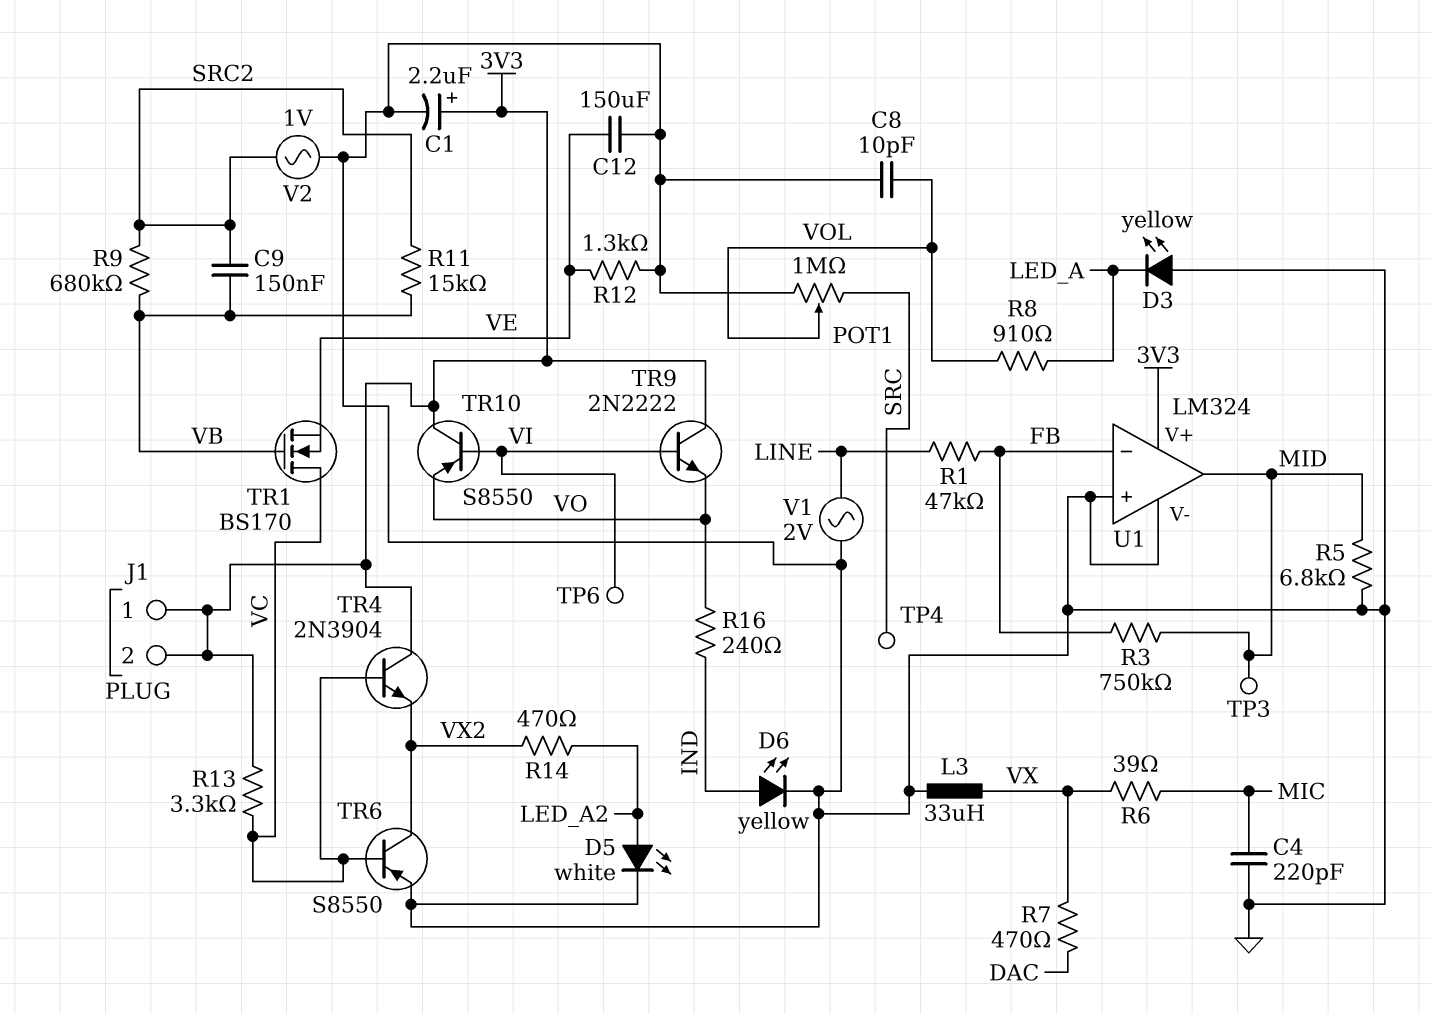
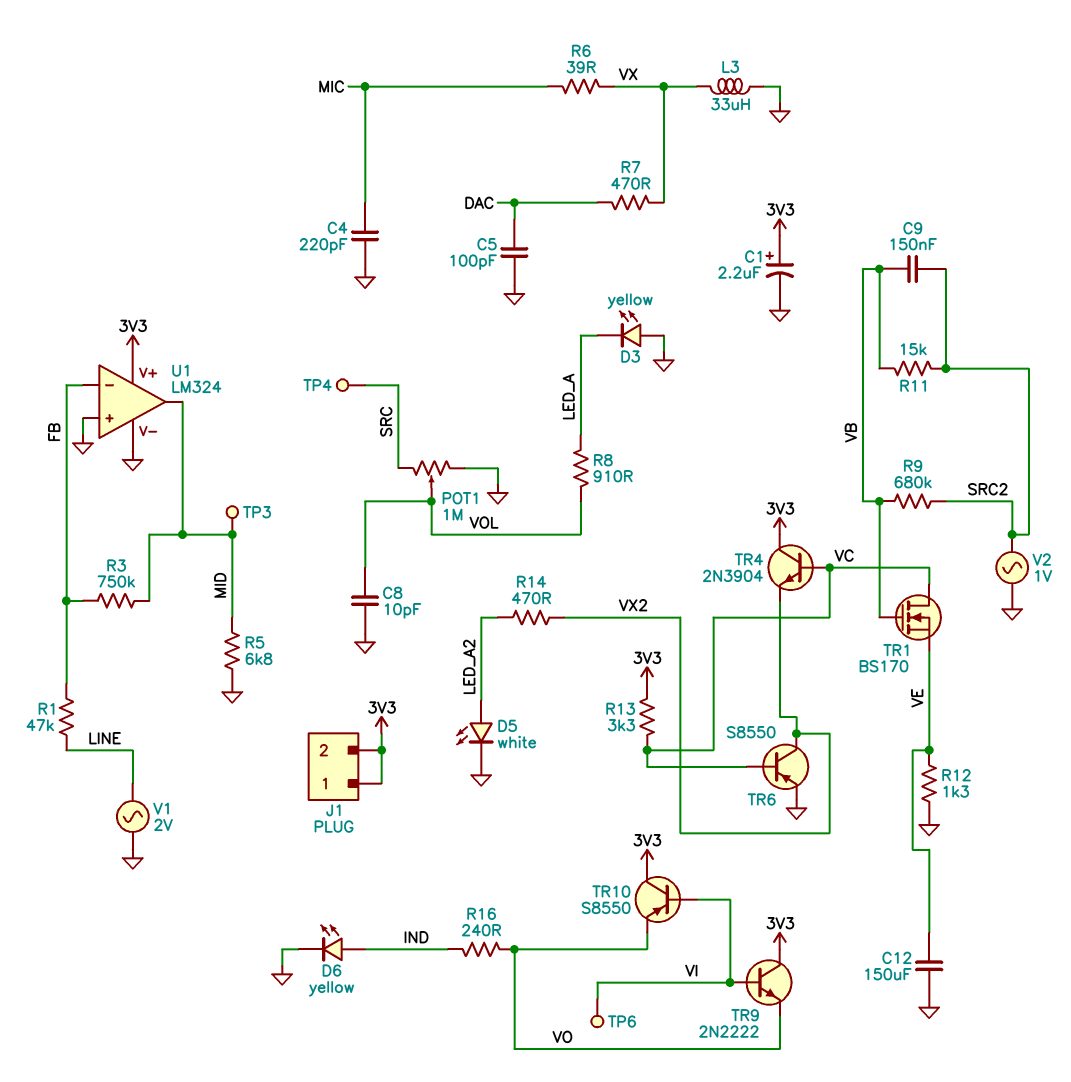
C5: none -> 100pF (DAC, GND)

